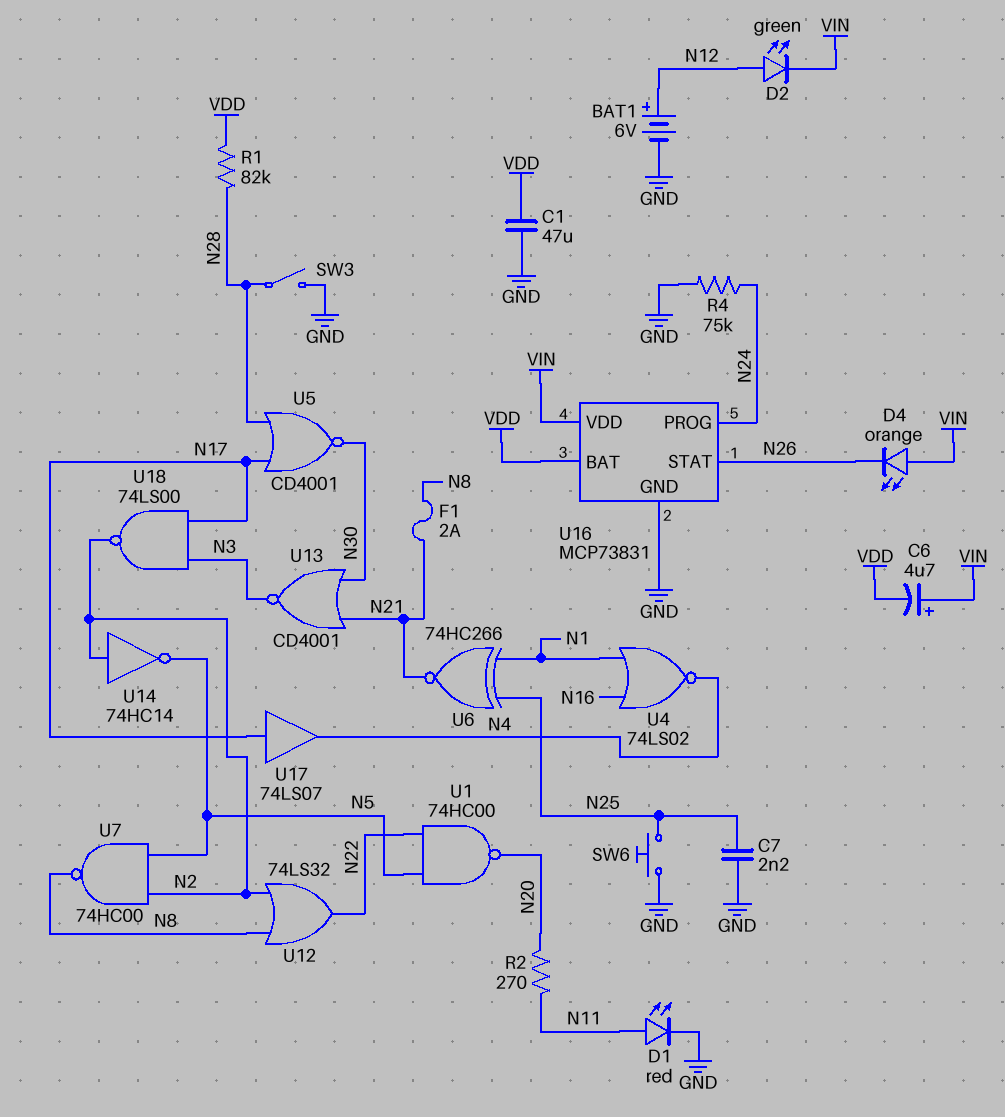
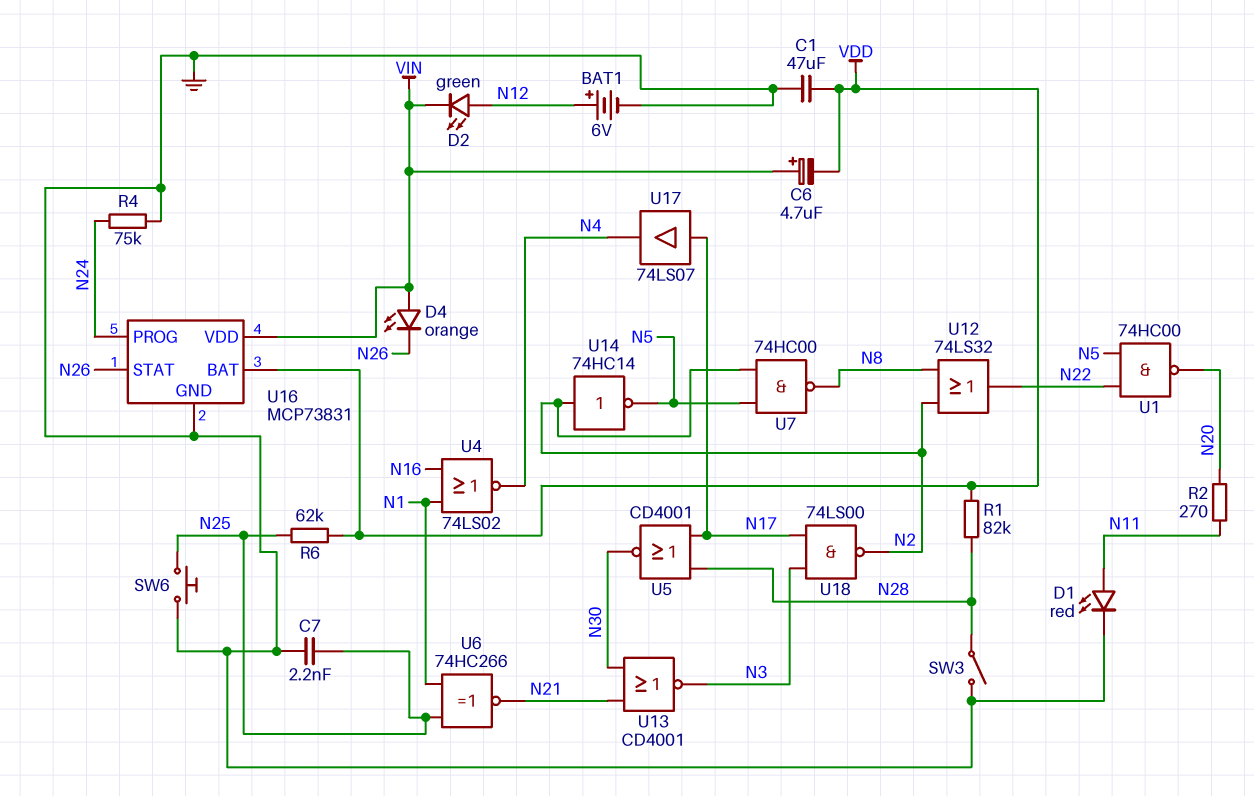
F1: 2A (N8, N21) -> none
R6: none -> 62k (N25, VDD)

